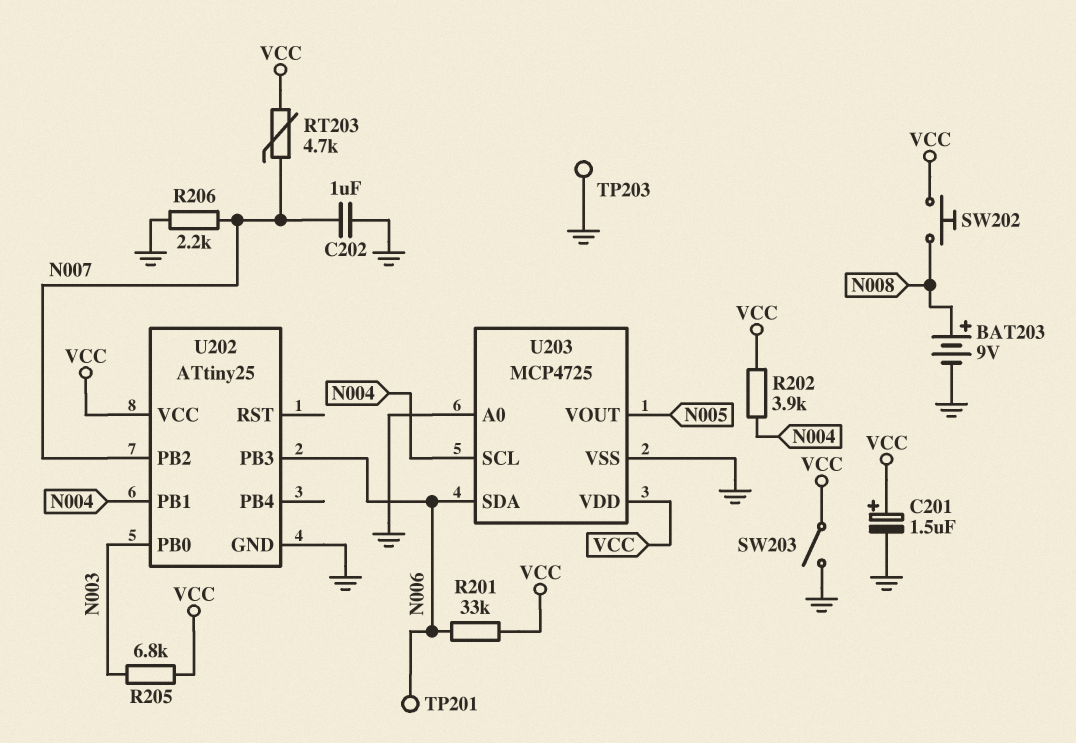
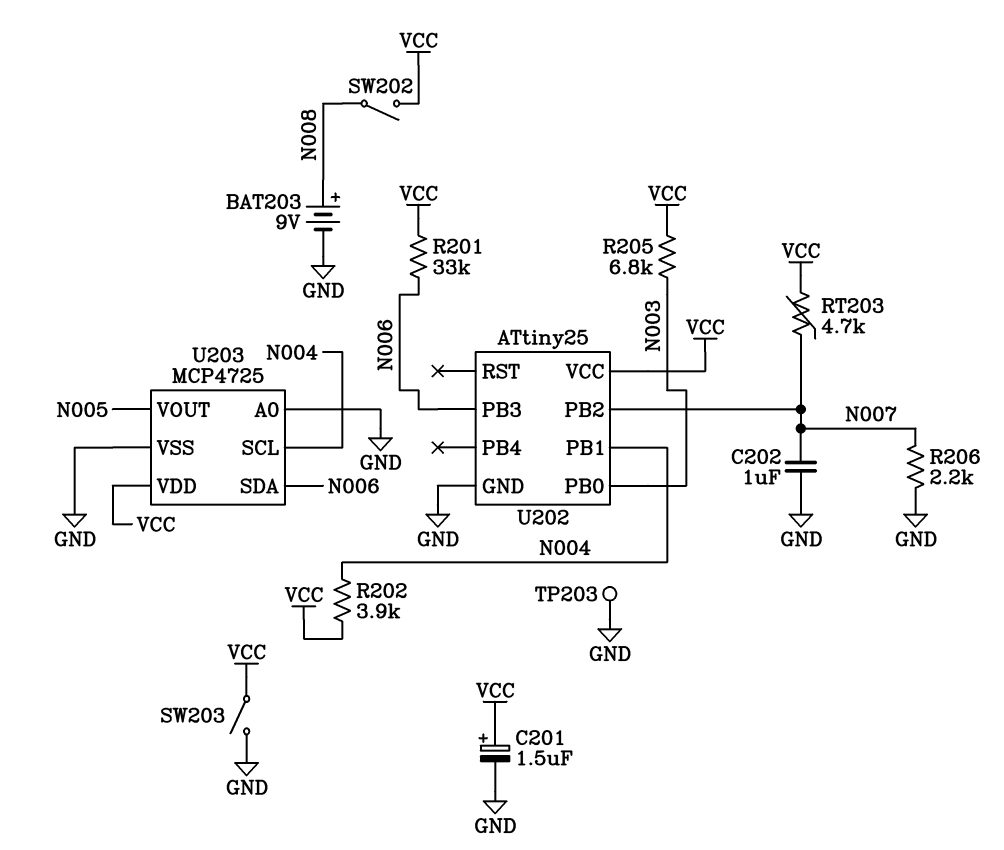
SW202: button (N008, VCC) -> switch (N008, VCC)
TP201: test point (N006) -> none

